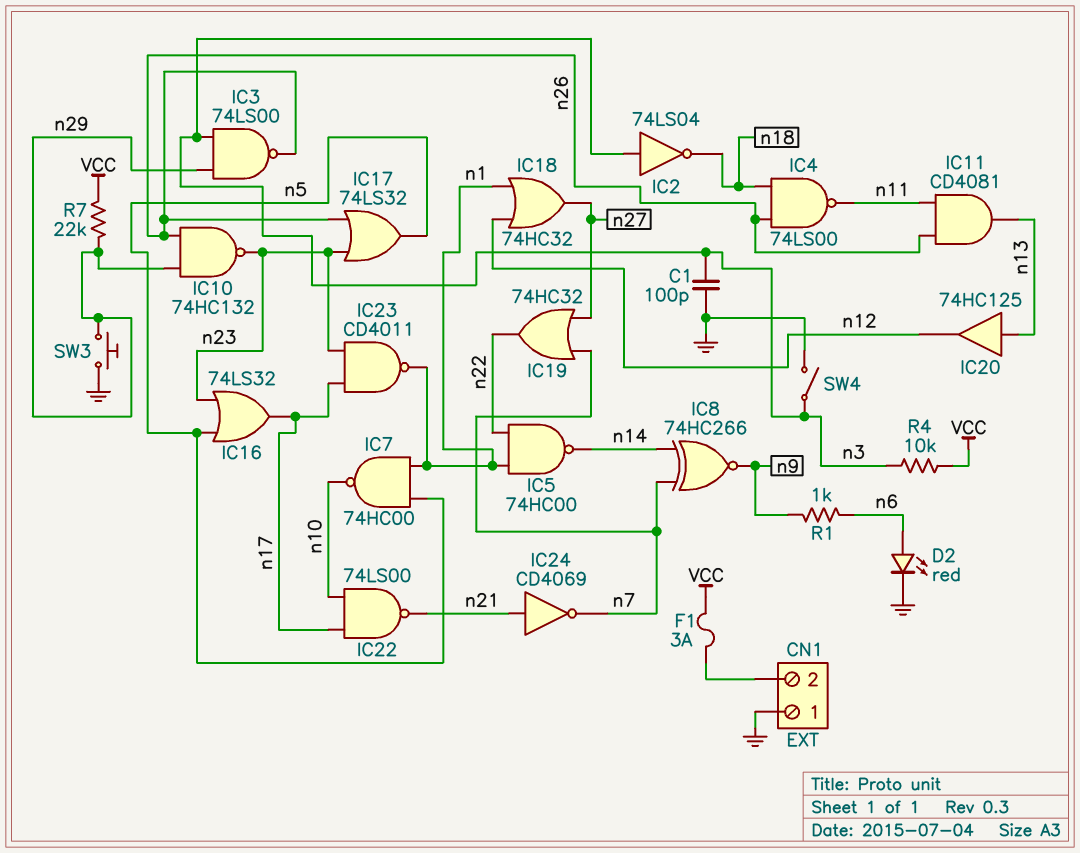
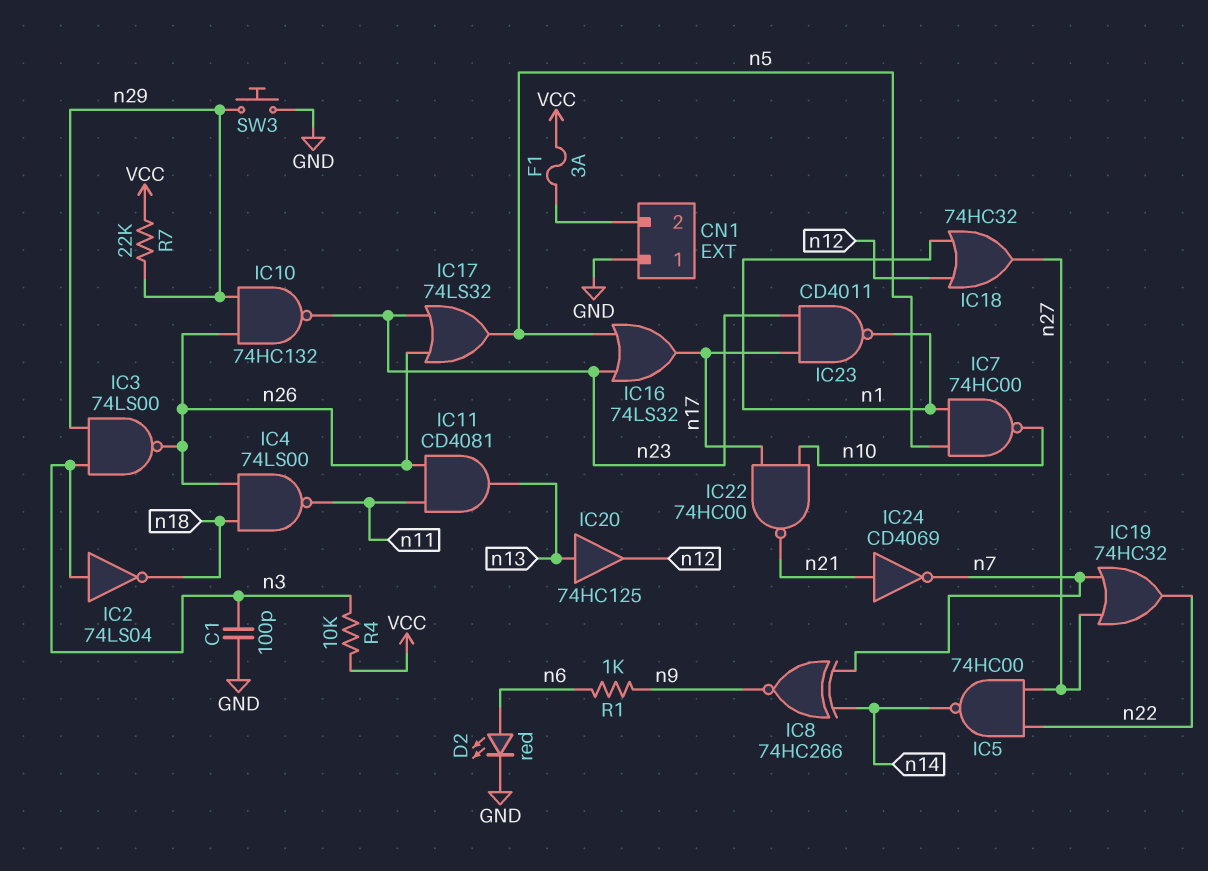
IC5: NAND 74HC00 (in n1, in n22, out n14) -> NAND 74HC00 (in n22, in n27, out n14)
IC22: NAND 74LS00 (in n10, in n17, out n21) -> NAND 74HC00 (in n10, in n17, out n21)
SW4: switch (GND, n3) -> none

